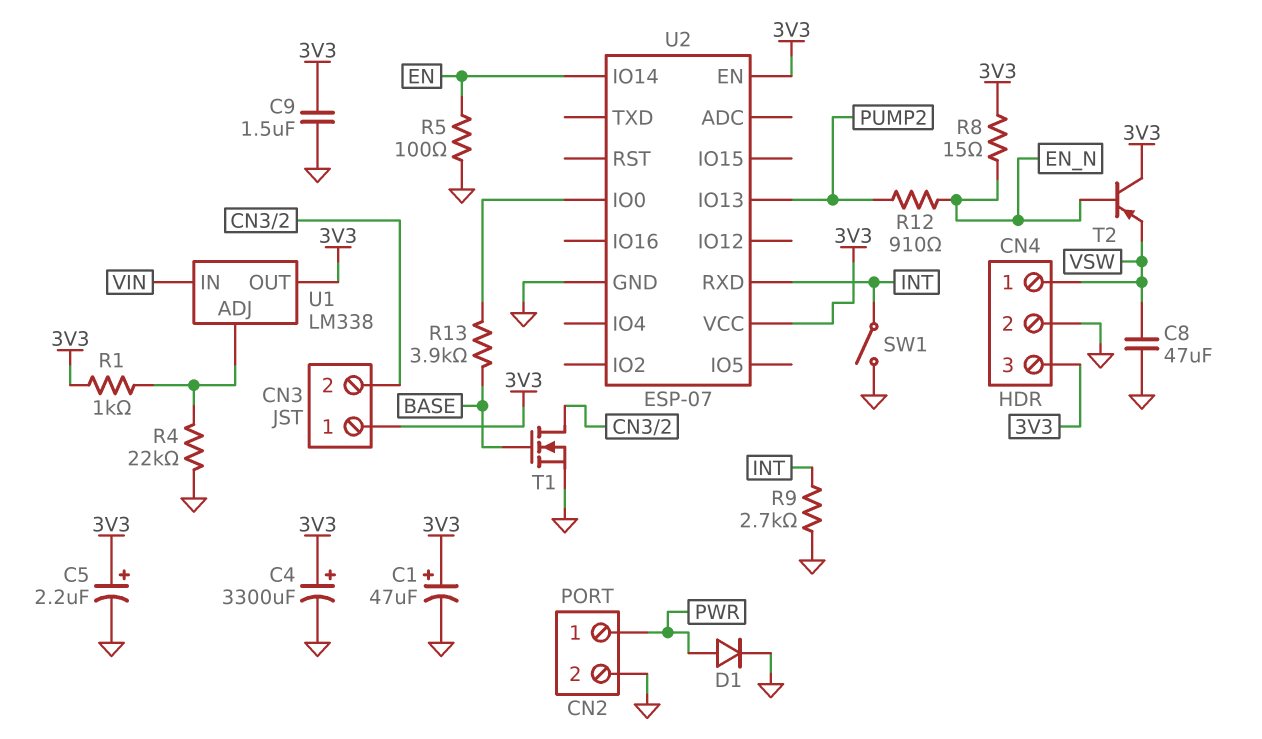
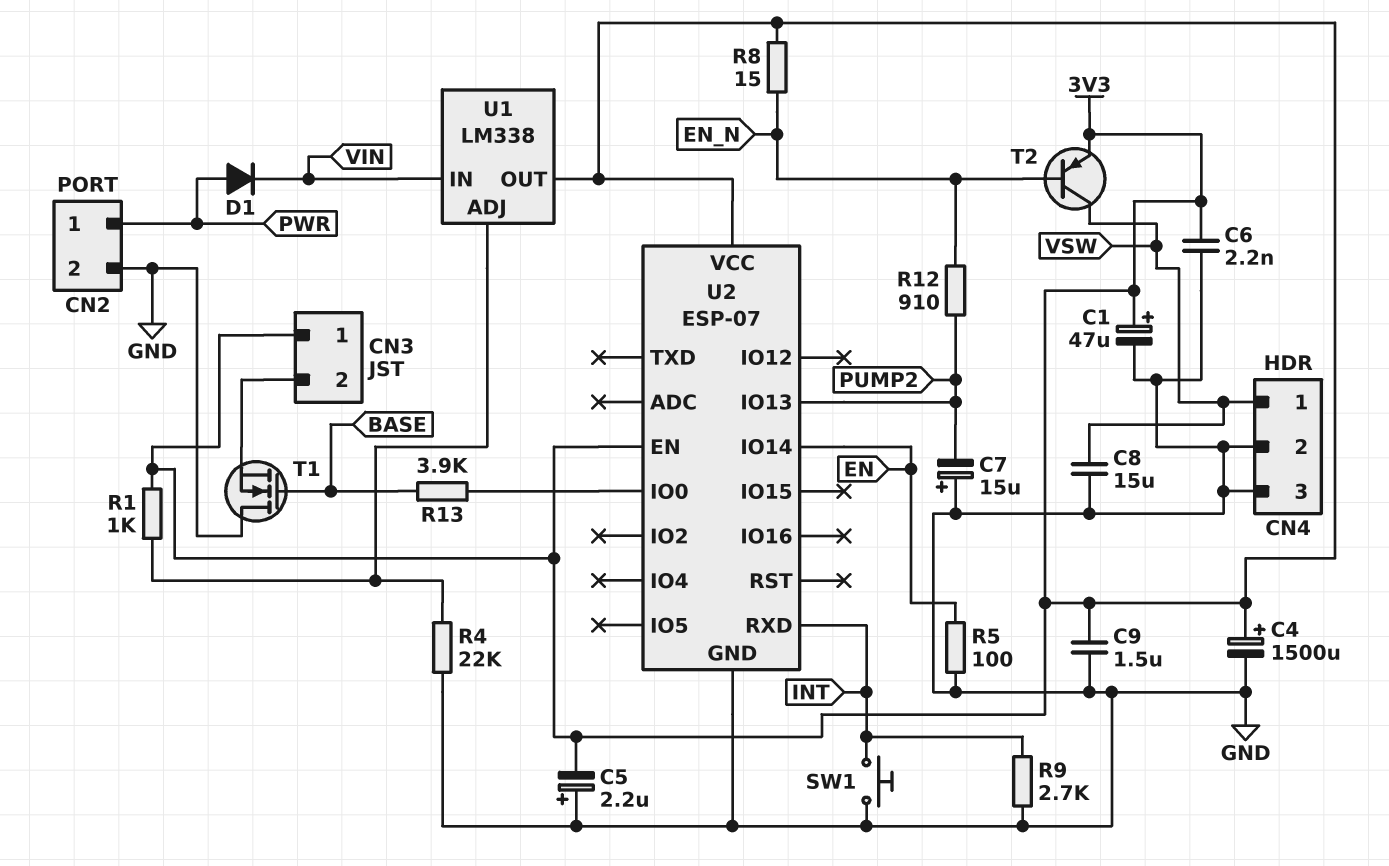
C4: 3300uF (plus 3V3, minus GND) -> 1500uF (plus 3V3, minus GND)
C5: 2.2uF (plus 3V3, minus GND) -> 2.2uF (plus GND, minus 3V3)
C6: none -> 2.2nF (3V3, GND)
C7: none -> 15uF (plus GND, minus PUMP2)
C8: 47uF (GND, VSW) -> 15uF (GND, VSW)
CN4 pin 3: 3V3 -> GND
D1: diode (A PWR, K GND) -> diode (A PWR, K VIN)
SW1: switch (GND, INT) -> button (GND, INT)
T1: NMOS (G BASE, D CN3/2, S GND) -> NMOS (G BASE, D GND, S CN3/2)
T2: PNP (B EN_N, C 3V3, E VSW) -> PNP (B EN_N, C VSW, E 3V3)

